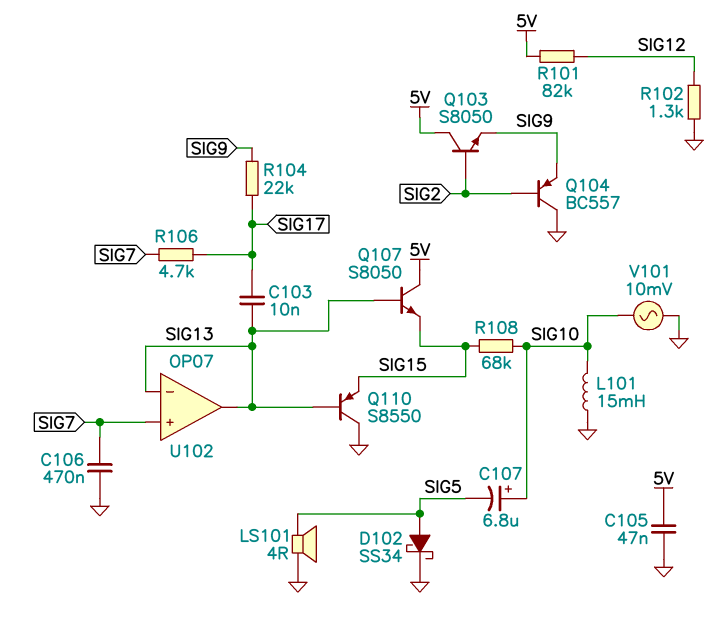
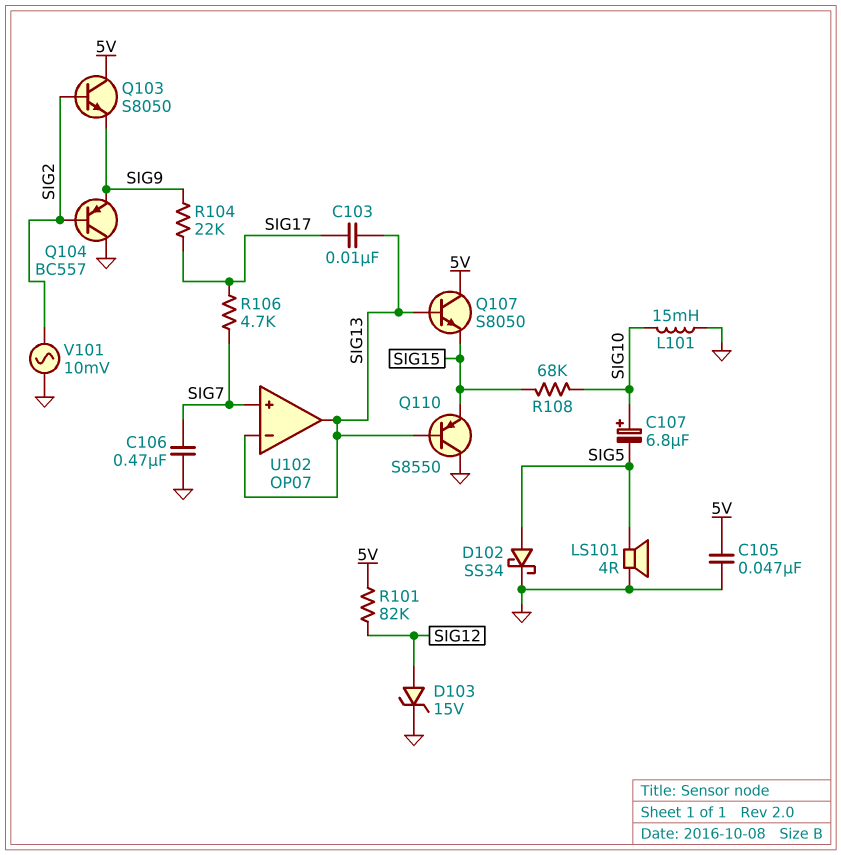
D103: none -> zener 15V (A SIG12, K GND)
R102: 1.3k (GND, SIG12) -> none
V101: AC 10mV (GND, SIG10) -> AC 10mV (GND, SIG2)

